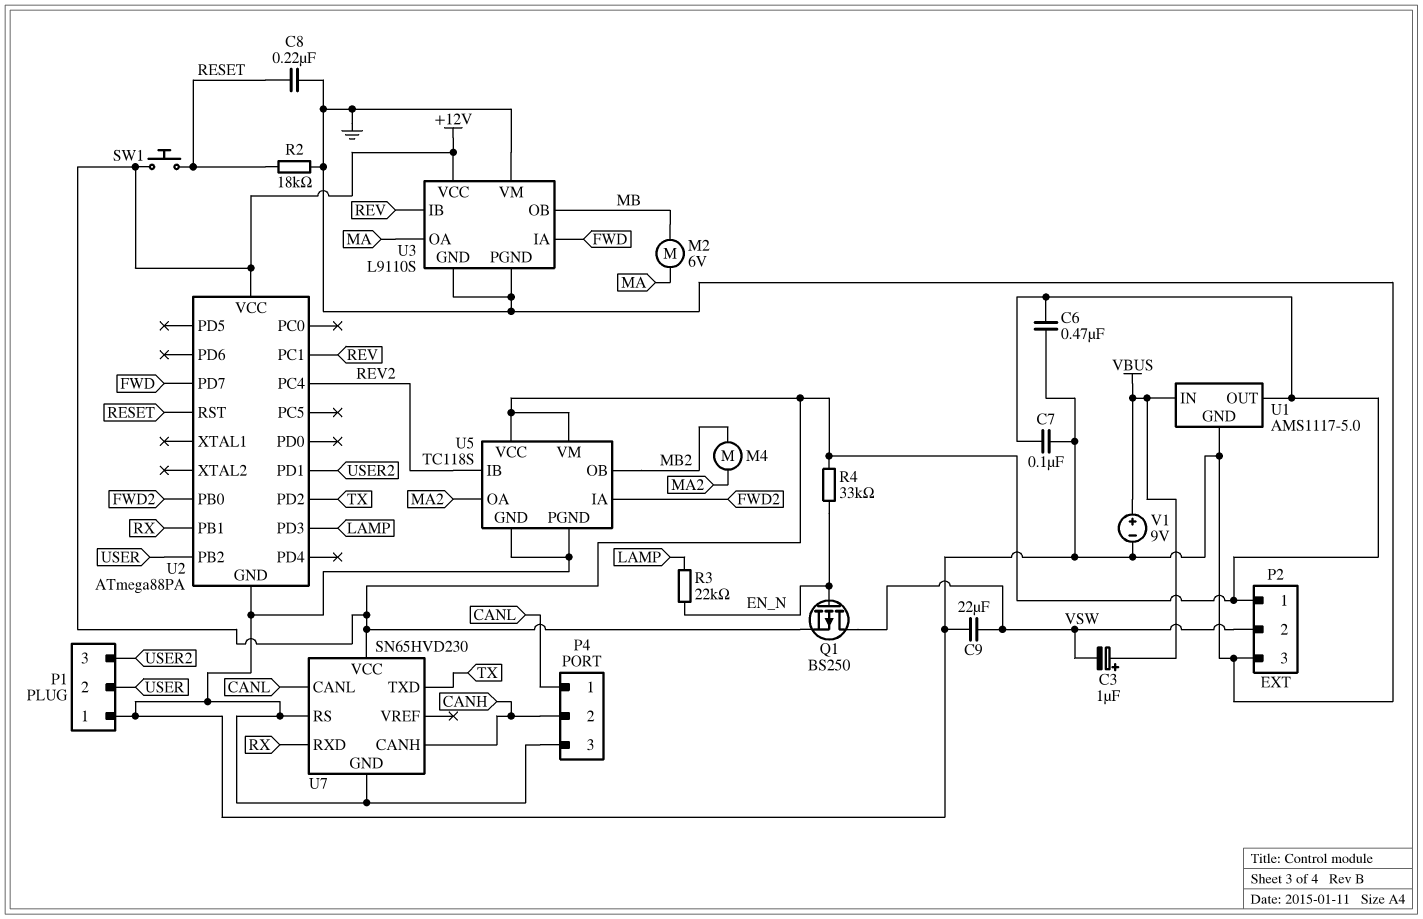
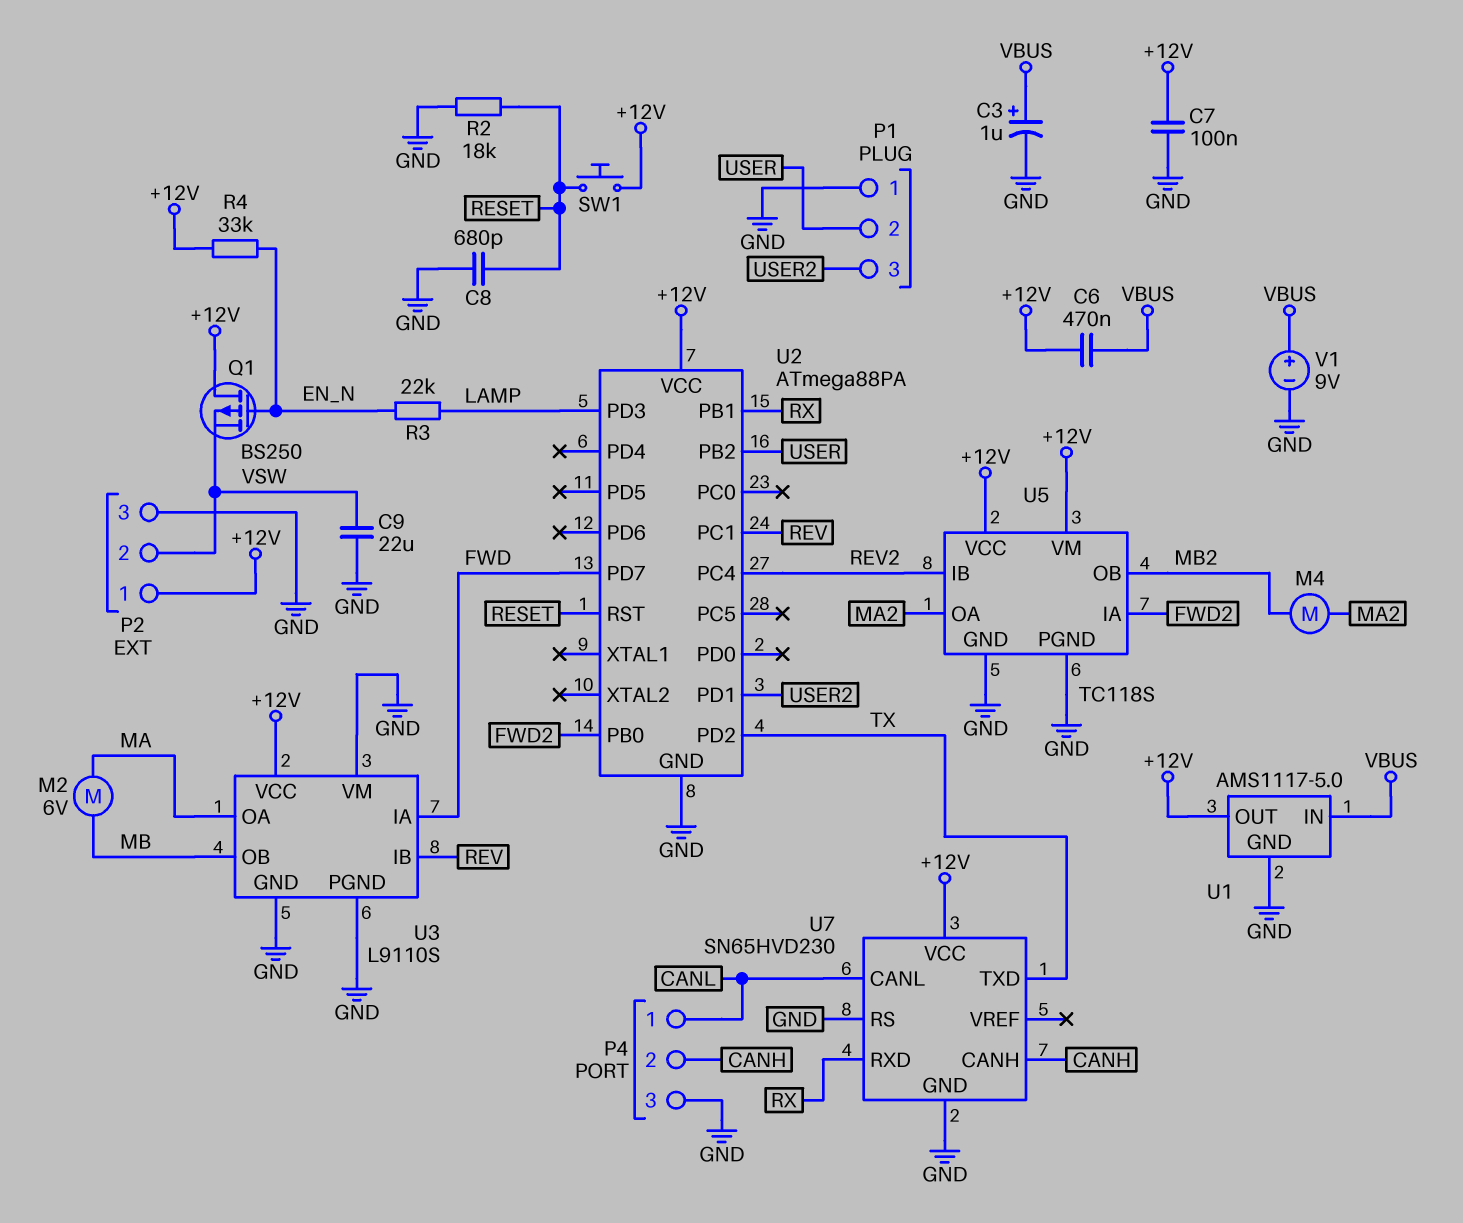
C3: 1uF (plus VBUS, minus VSW) -> 1uF (plus VBUS, minus GND)
C6: 470nF (+12V, GND) -> 470nF (+12V, VBUS)
C8: 220nF (GND, RESET) -> 680pF (GND, RESET)
Q1: PMOS BS250 (G EN_N, D VSW, S +12V) -> PMOS BS250 (G EN_N, D +12V, S VSW)

